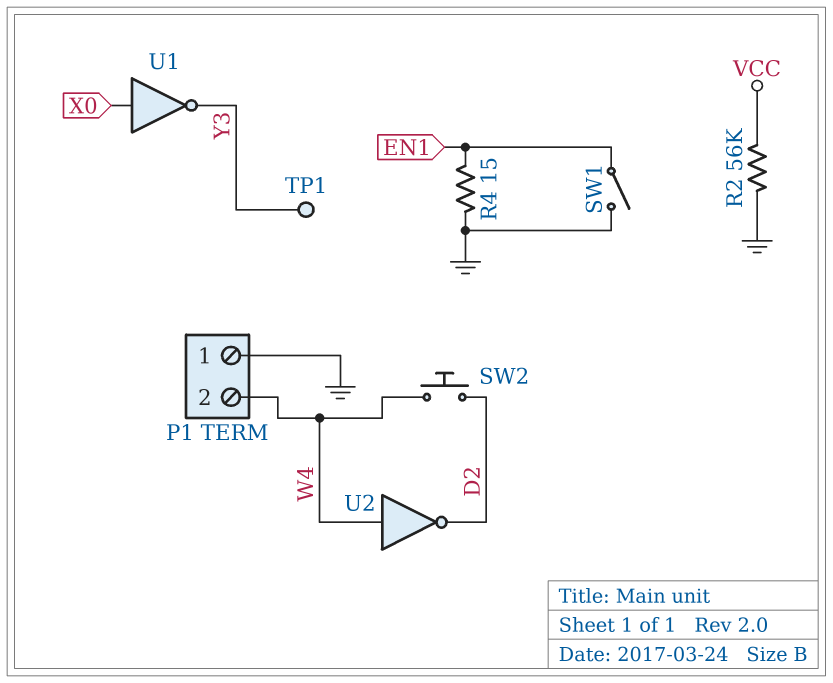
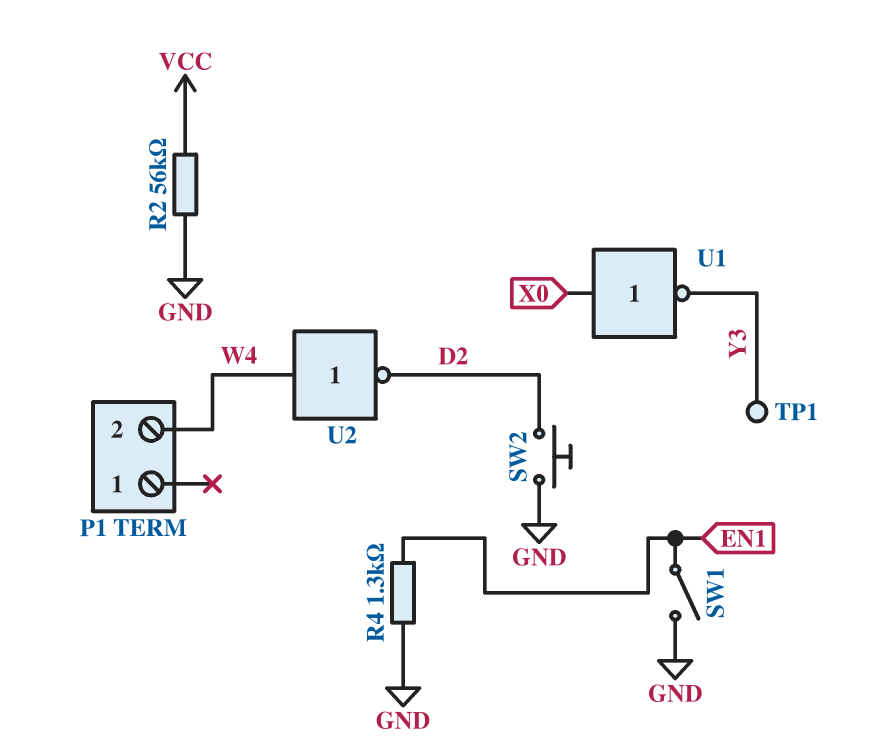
P1 pin 1: GND -> none
R4: 15 (EN1, GND) -> 1.3k (EN1, GND)
SW2: button (D2, W4) -> button (D2, GND)

